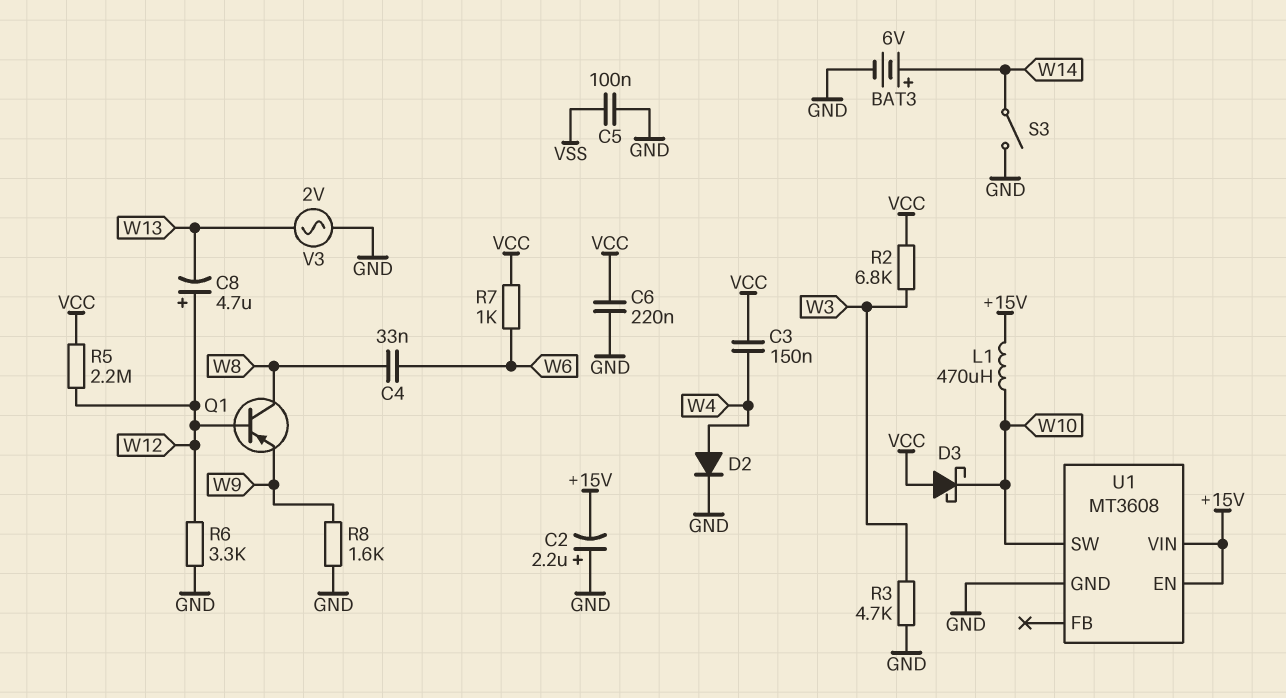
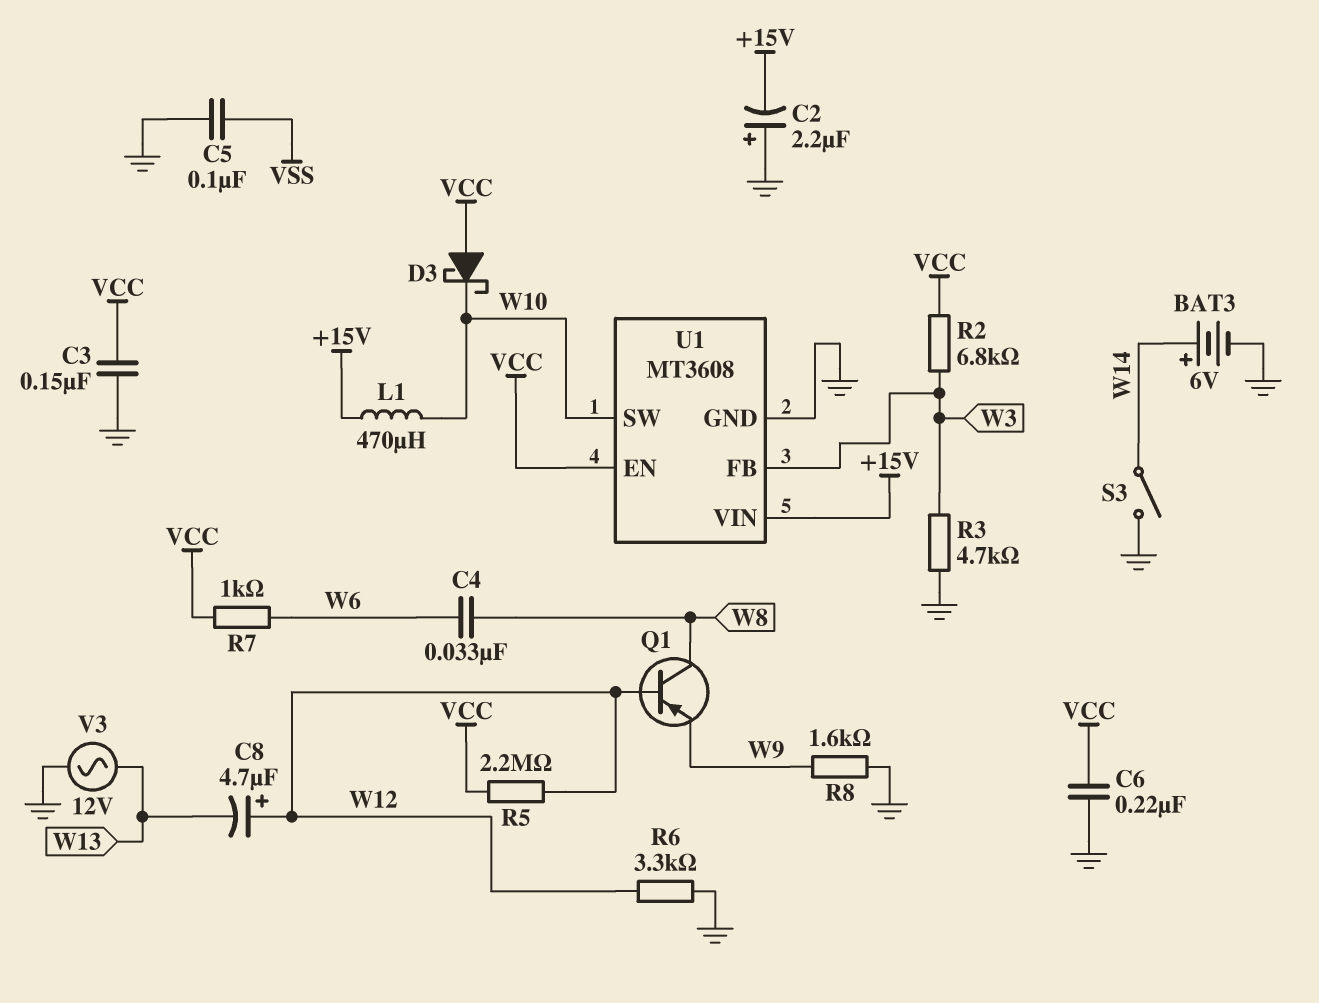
C3: 150nF (VCC, W4) -> 150nF (GND, VCC)
D2: diode (A W4, K GND) -> none
U1 pin EN: +15V -> VCC
U1 pin FB: none -> W3
V3: AC 2V (GND, W13) -> AC 12V (GND, W13)

